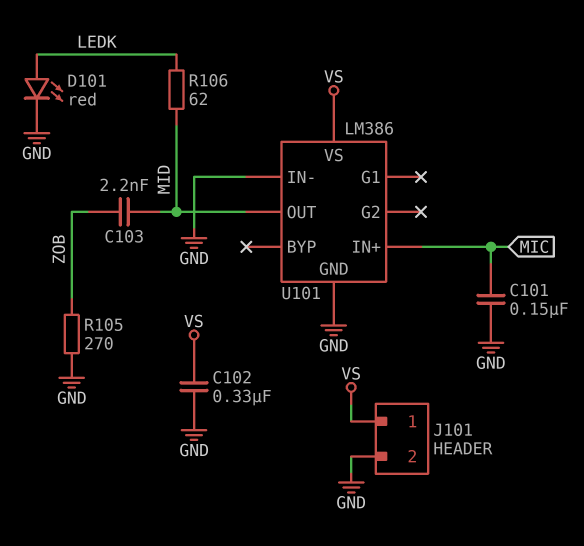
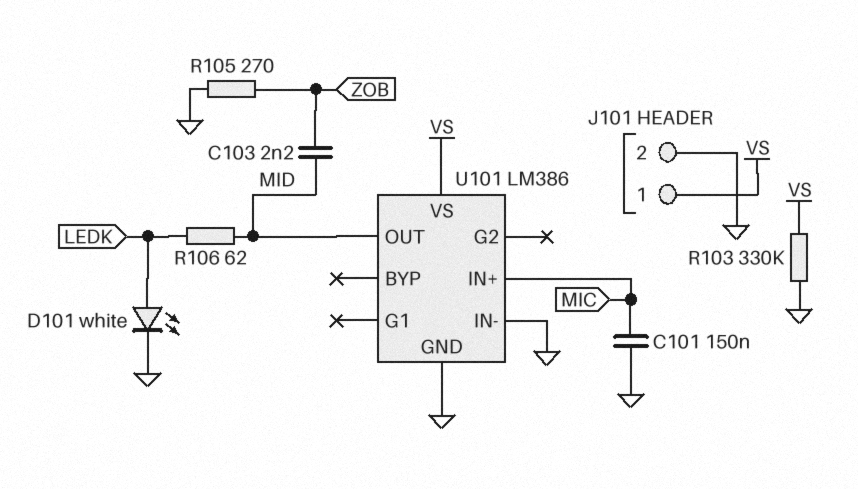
C102: 330nF (GND, VS) -> none
D101: LED red (A LEDK, K GND) -> LED white (A LEDK, K GND)
R103: none -> 330k (GND, VS)

